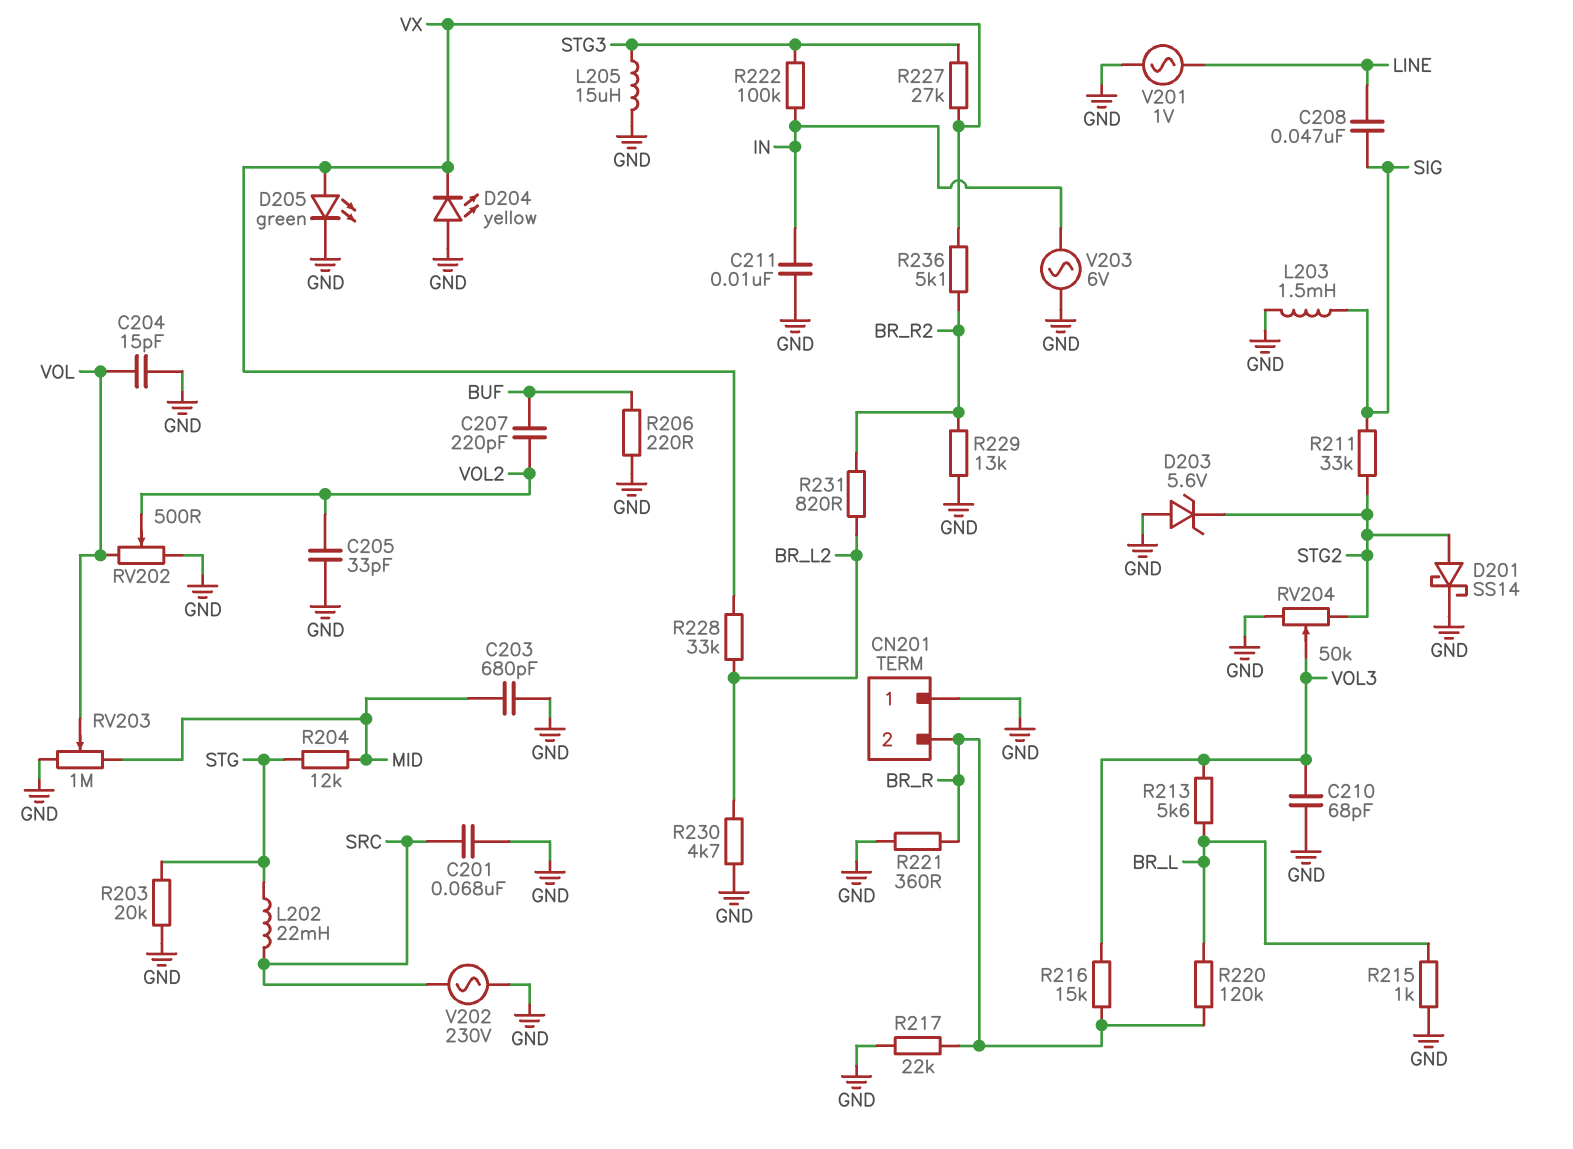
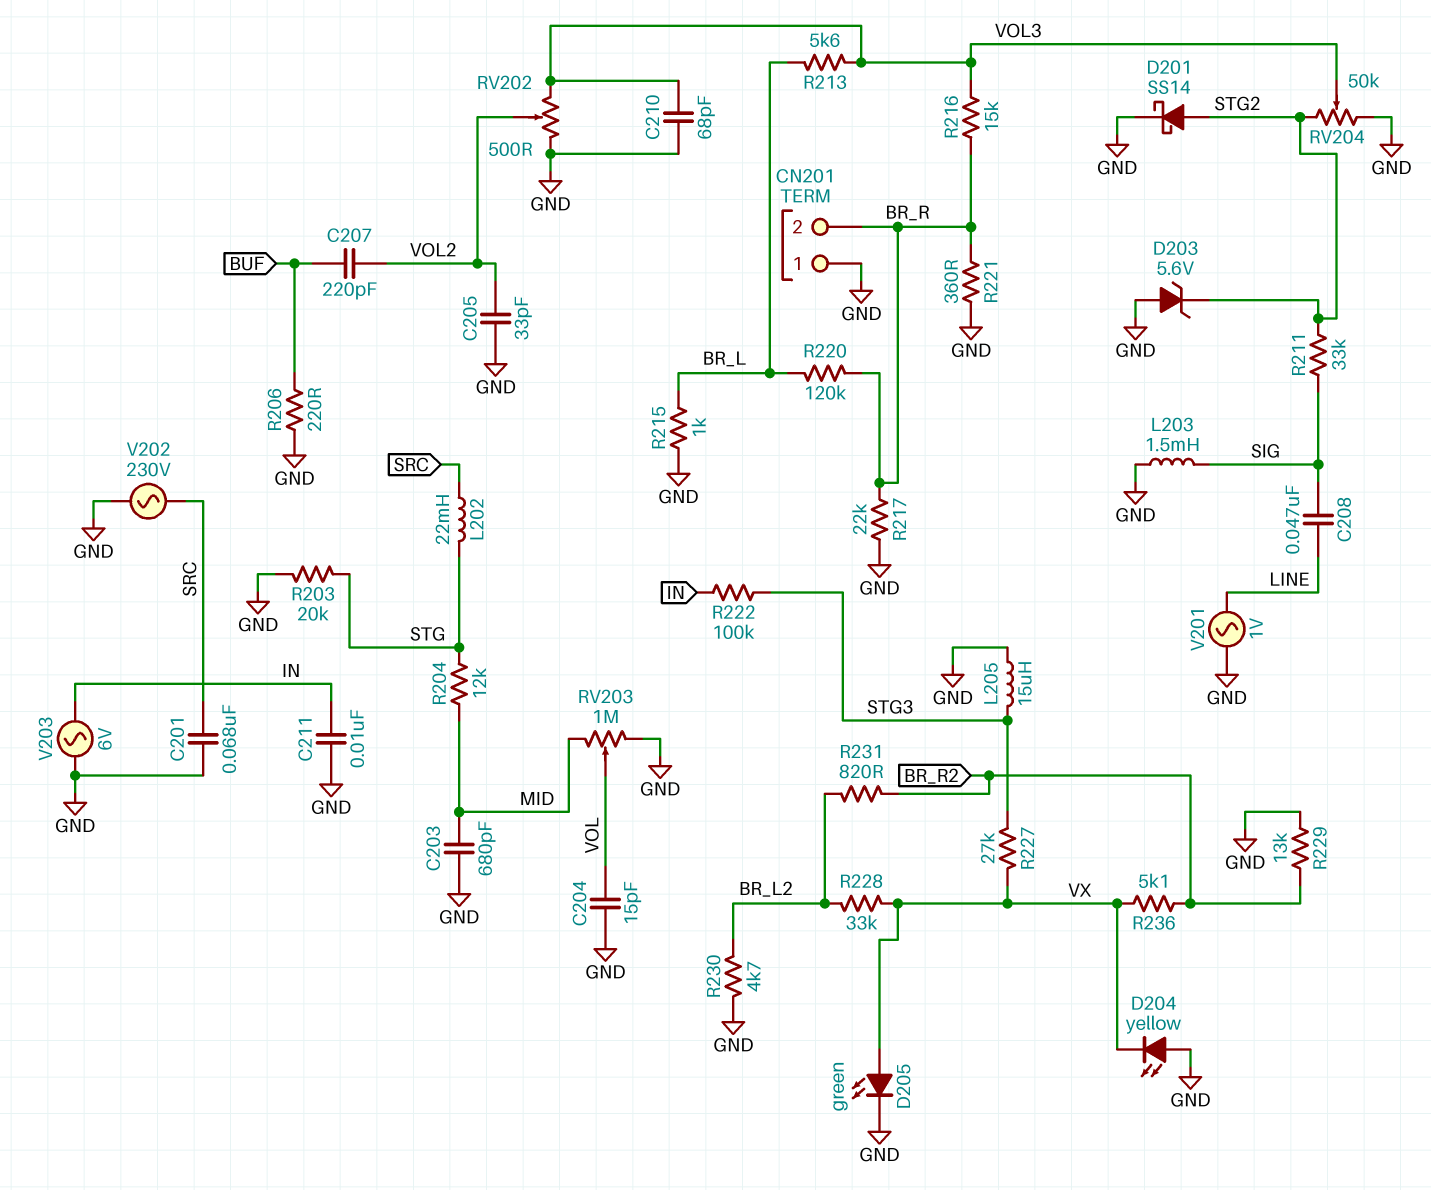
RV202: 500 (GND, VOL, wiper VOL2) -> 500 (GND, VOL3, wiper VOL2)

